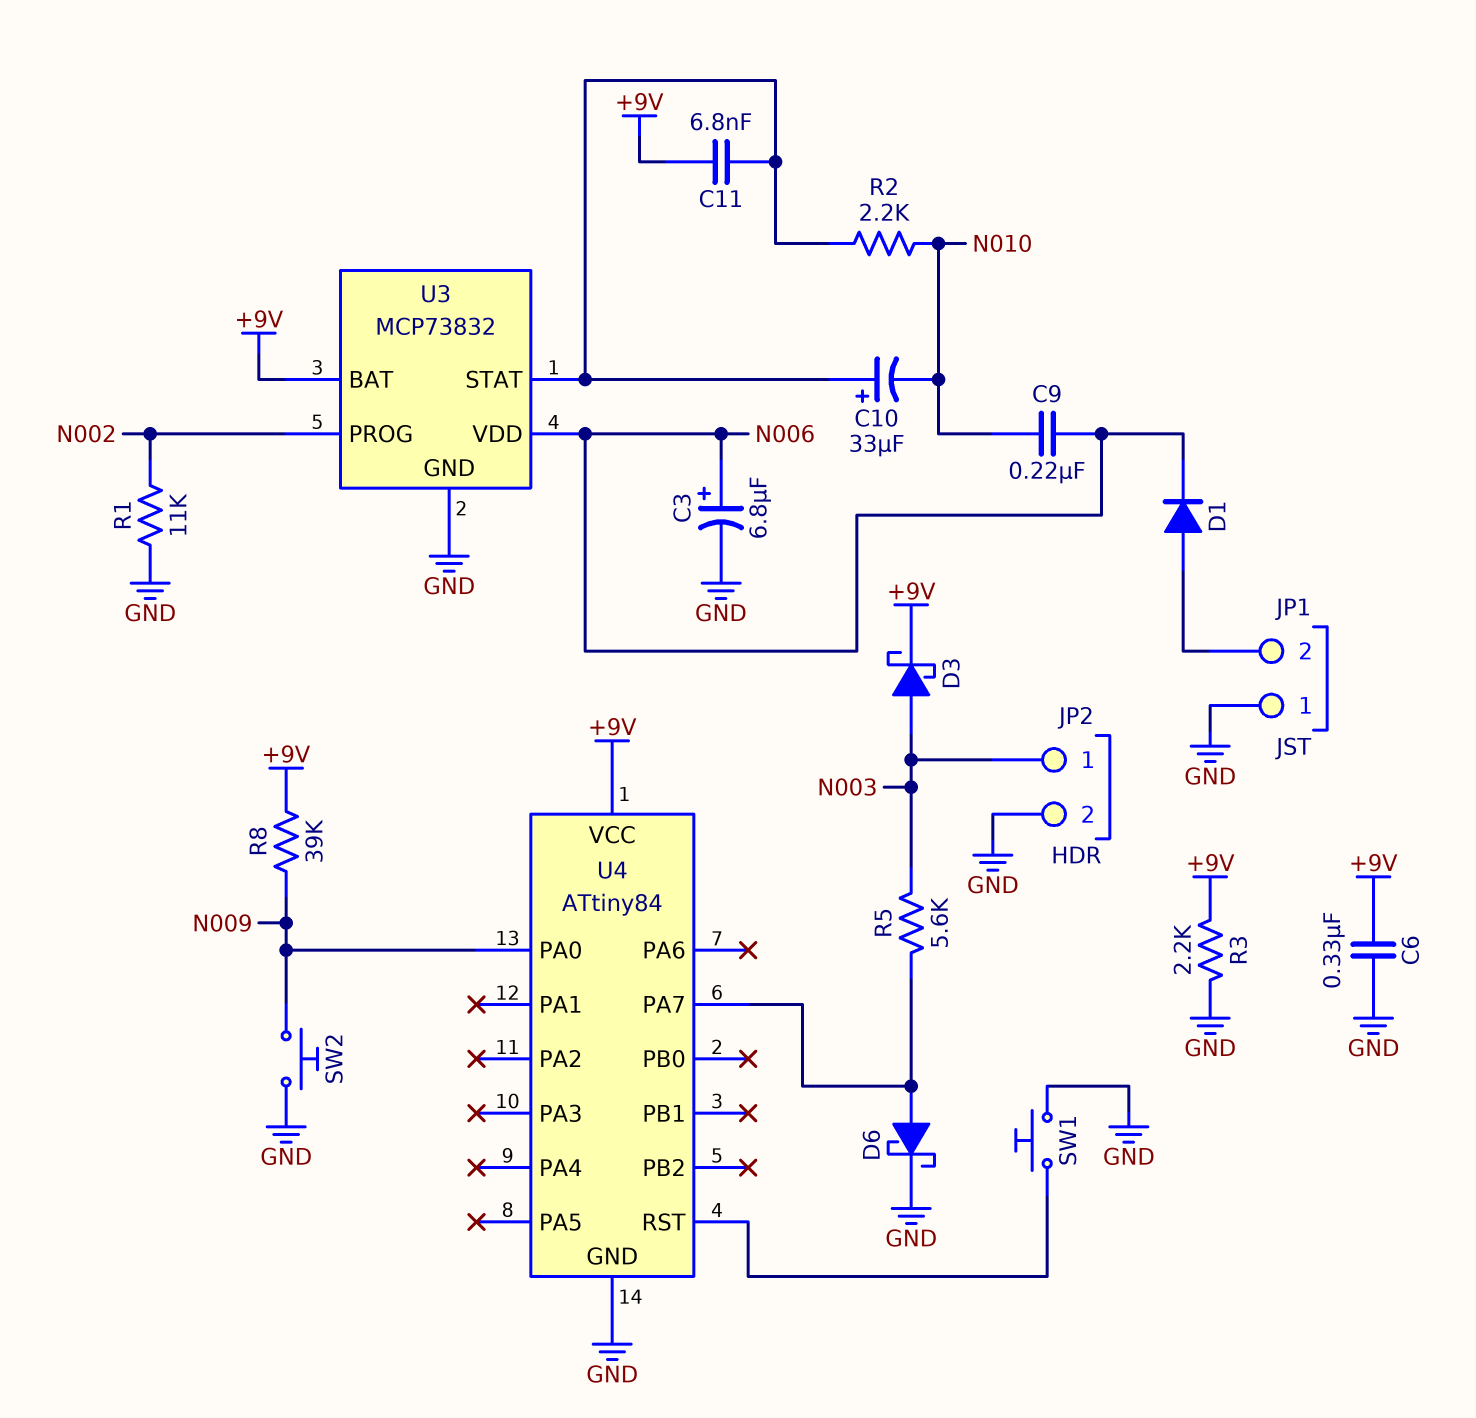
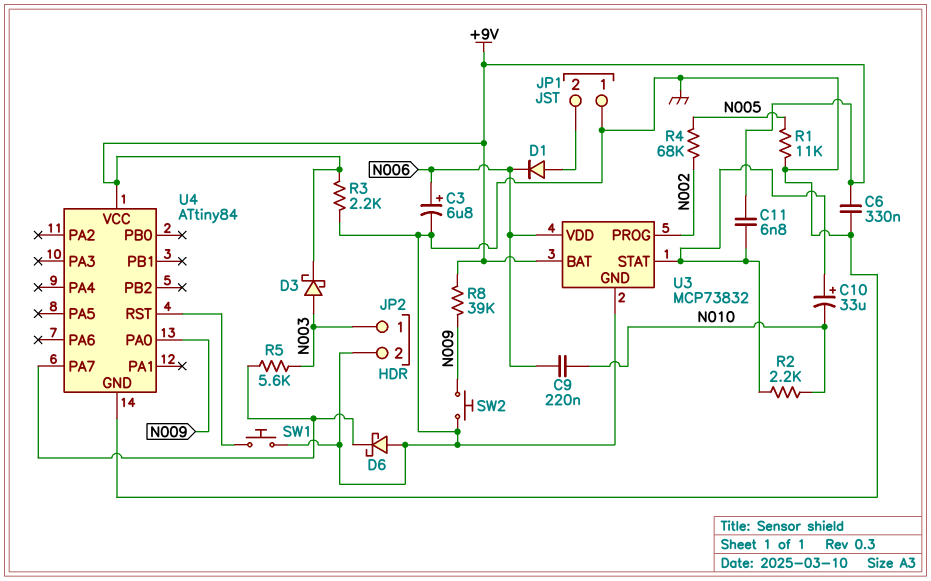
D6: schottky (A U4/PA7, K GND) -> schottky (A GND, K U4/PA7)
R1: 11k (GND, N002) -> 11k (GND, N005)
R4: none -> 68k (N002, N005)

